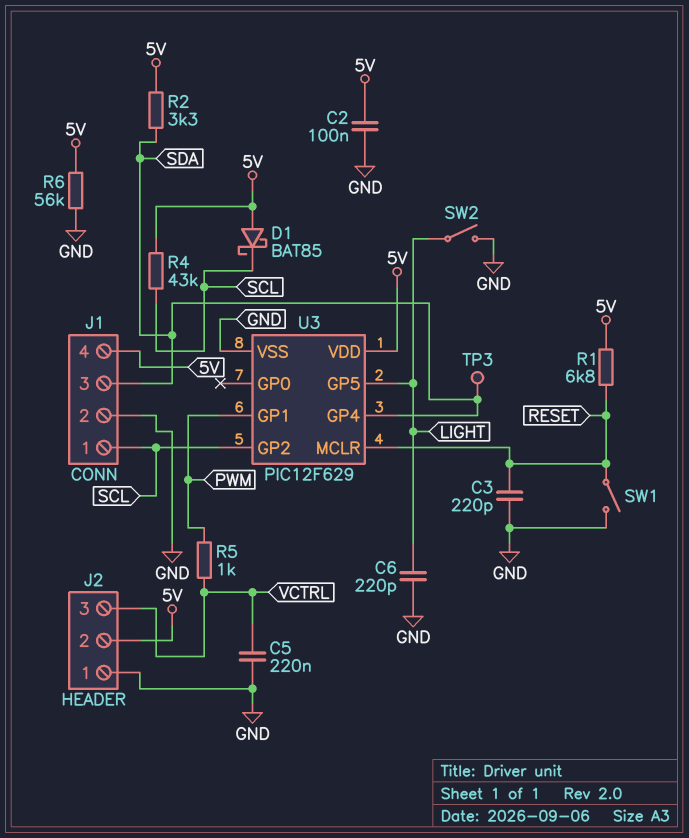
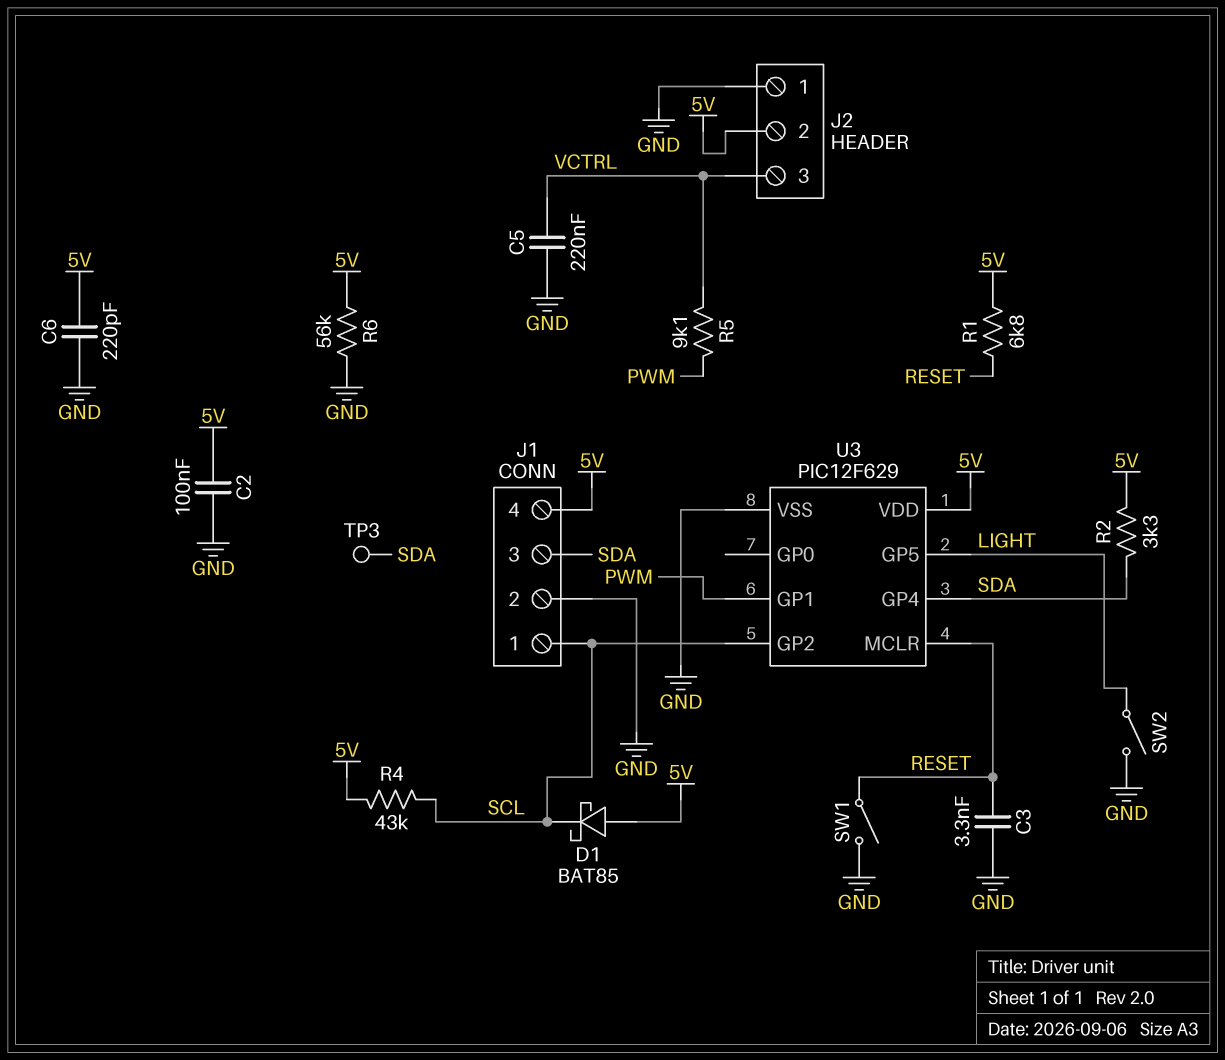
C3: 220pF (GND, RESET) -> 3.3nF (GND, RESET)
C6: 220pF (GND, LIGHT) -> 220pF (5V, GND)
R5: 1k (PWM, VCTRL) -> 9.1k (PWM, VCTRL)

